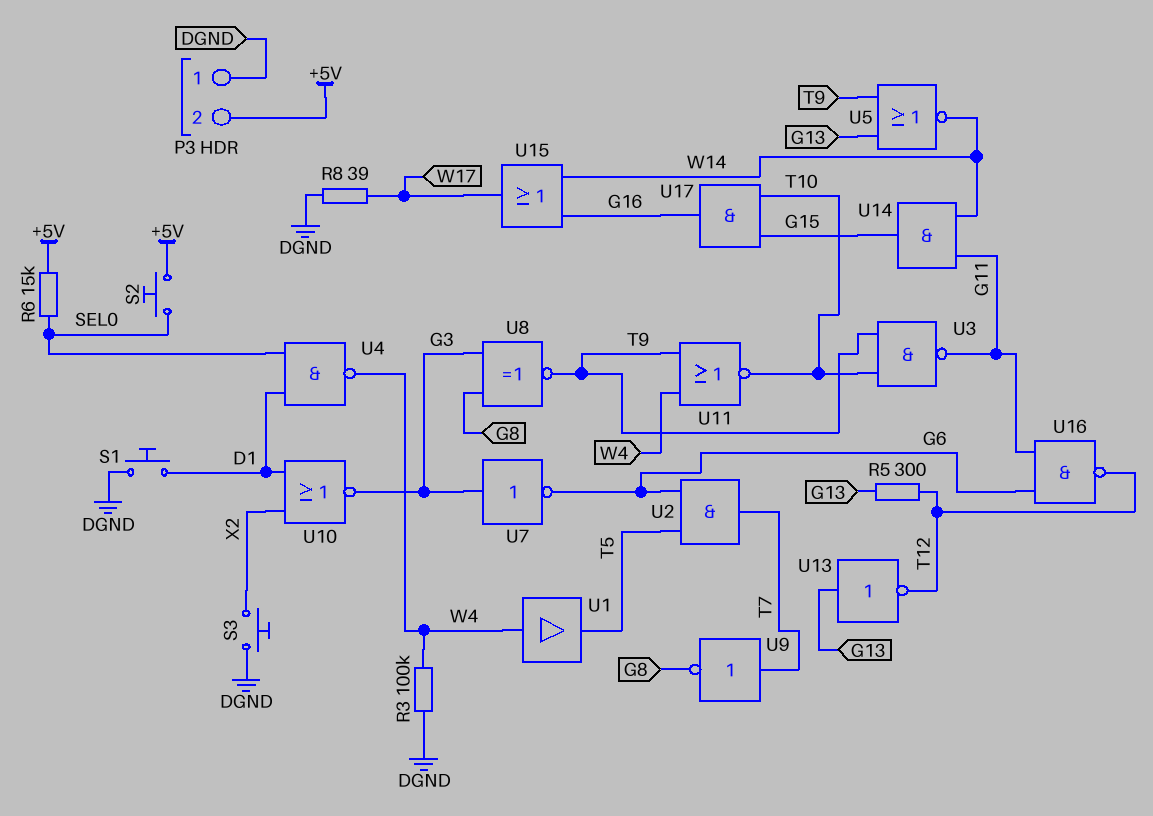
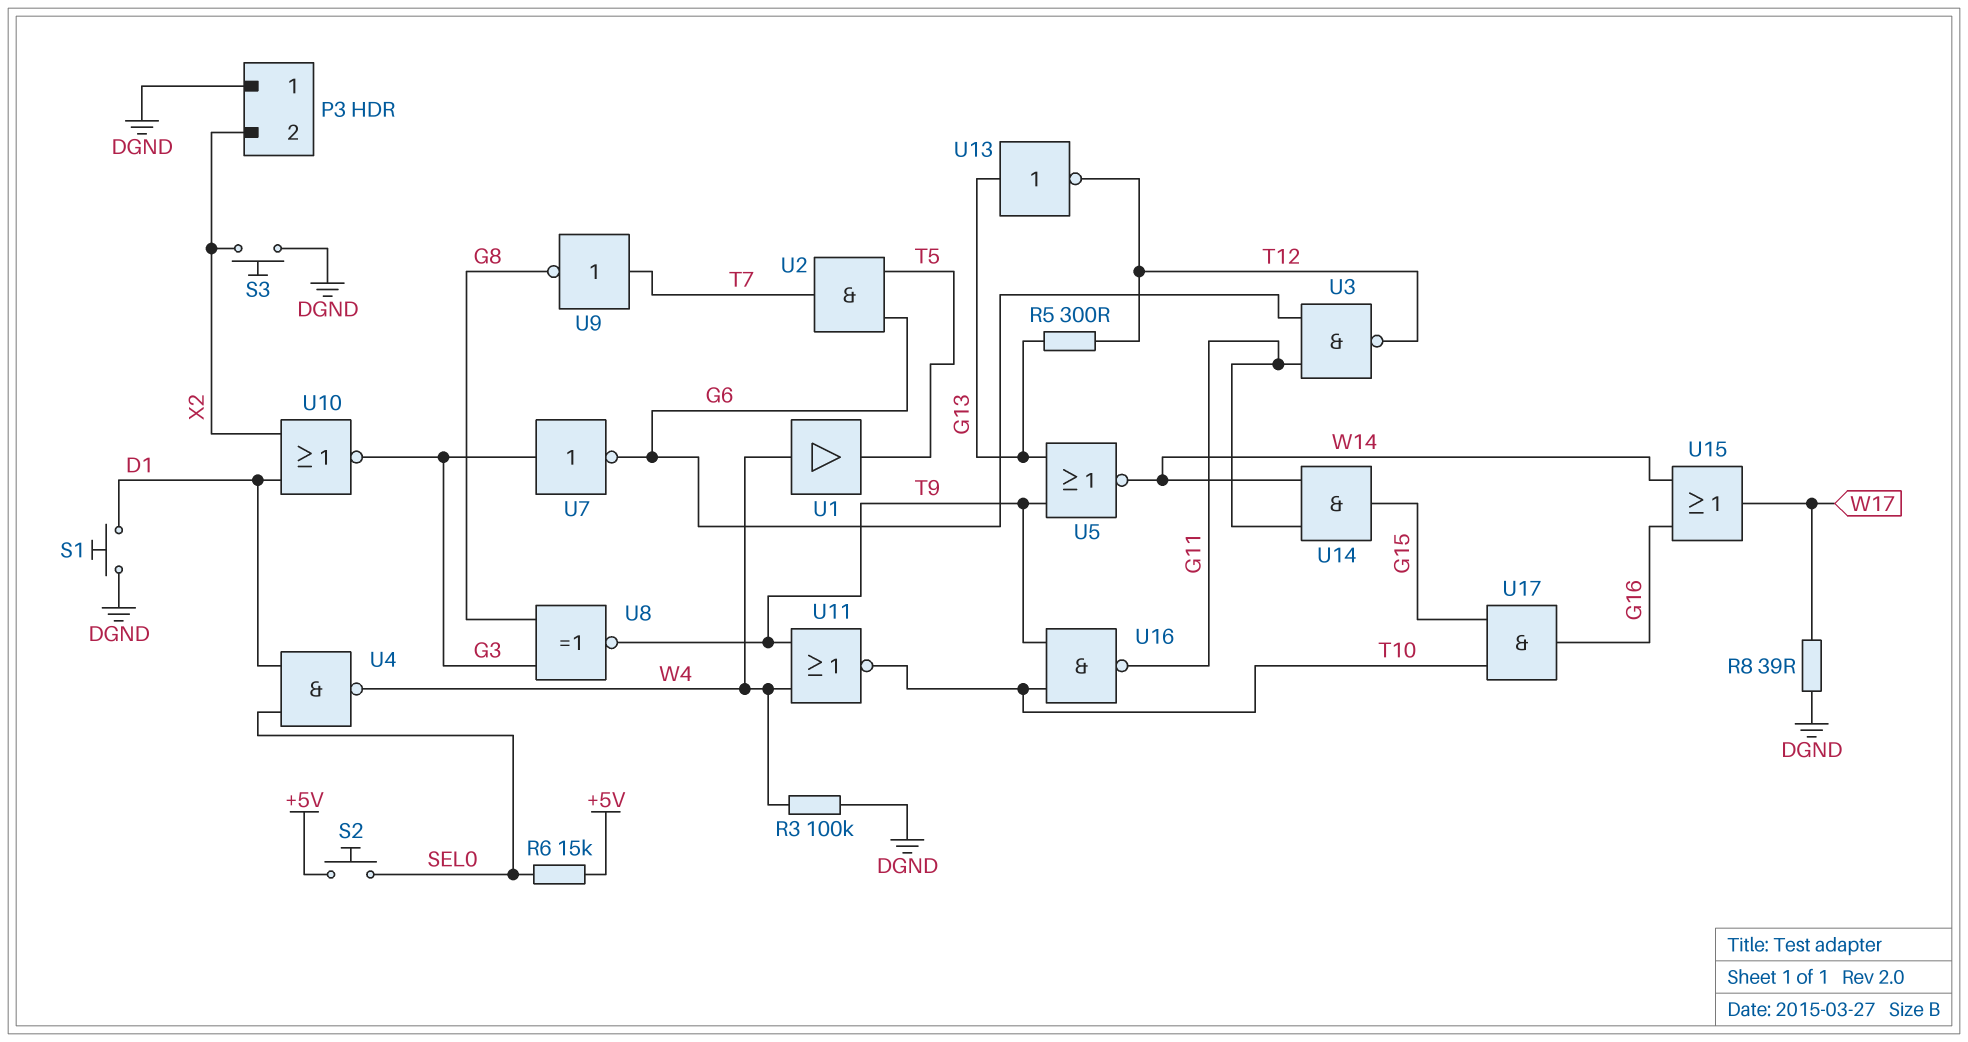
P3 pin 2: +5V -> X2
U3: NAND (in T9, in T10, out G11) -> NAND (in G6, in G11, out T12)
U16: NAND (in G6, in G11, out T12) -> NAND (in T9, in T10, out G11)

